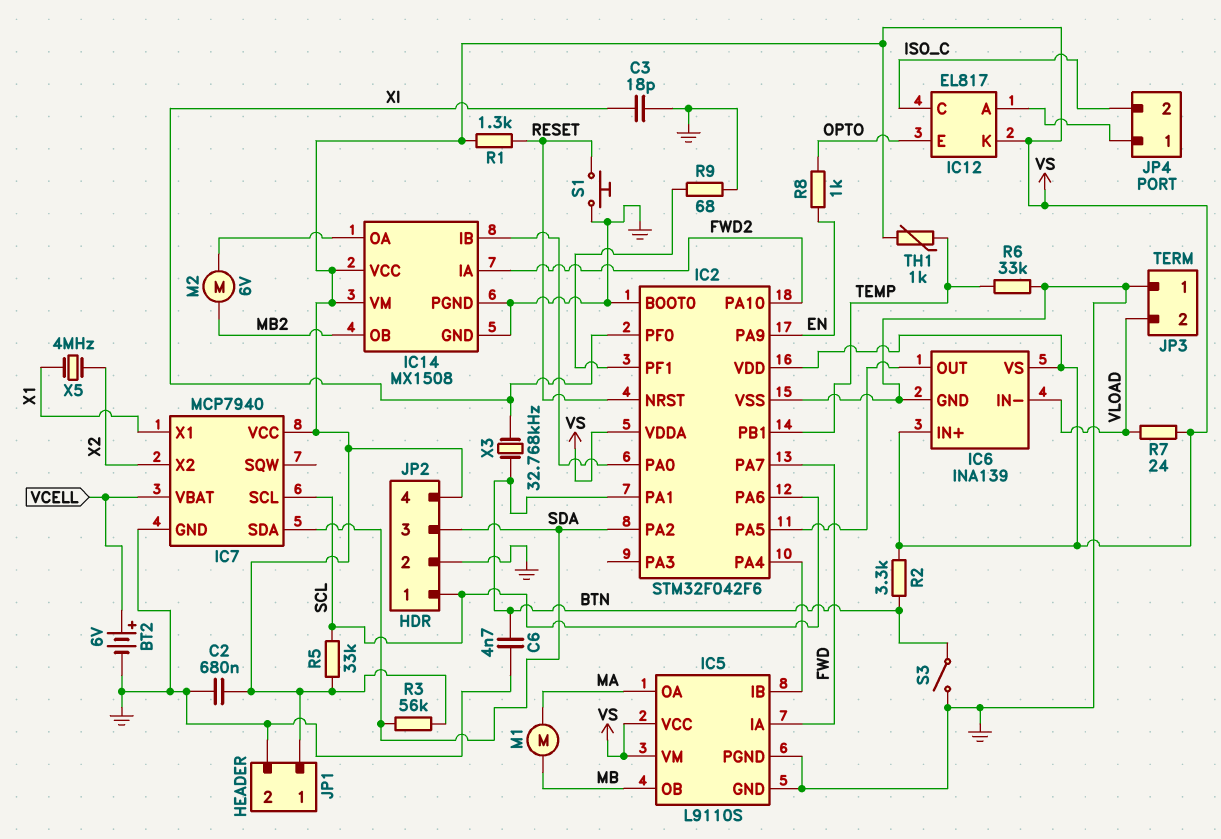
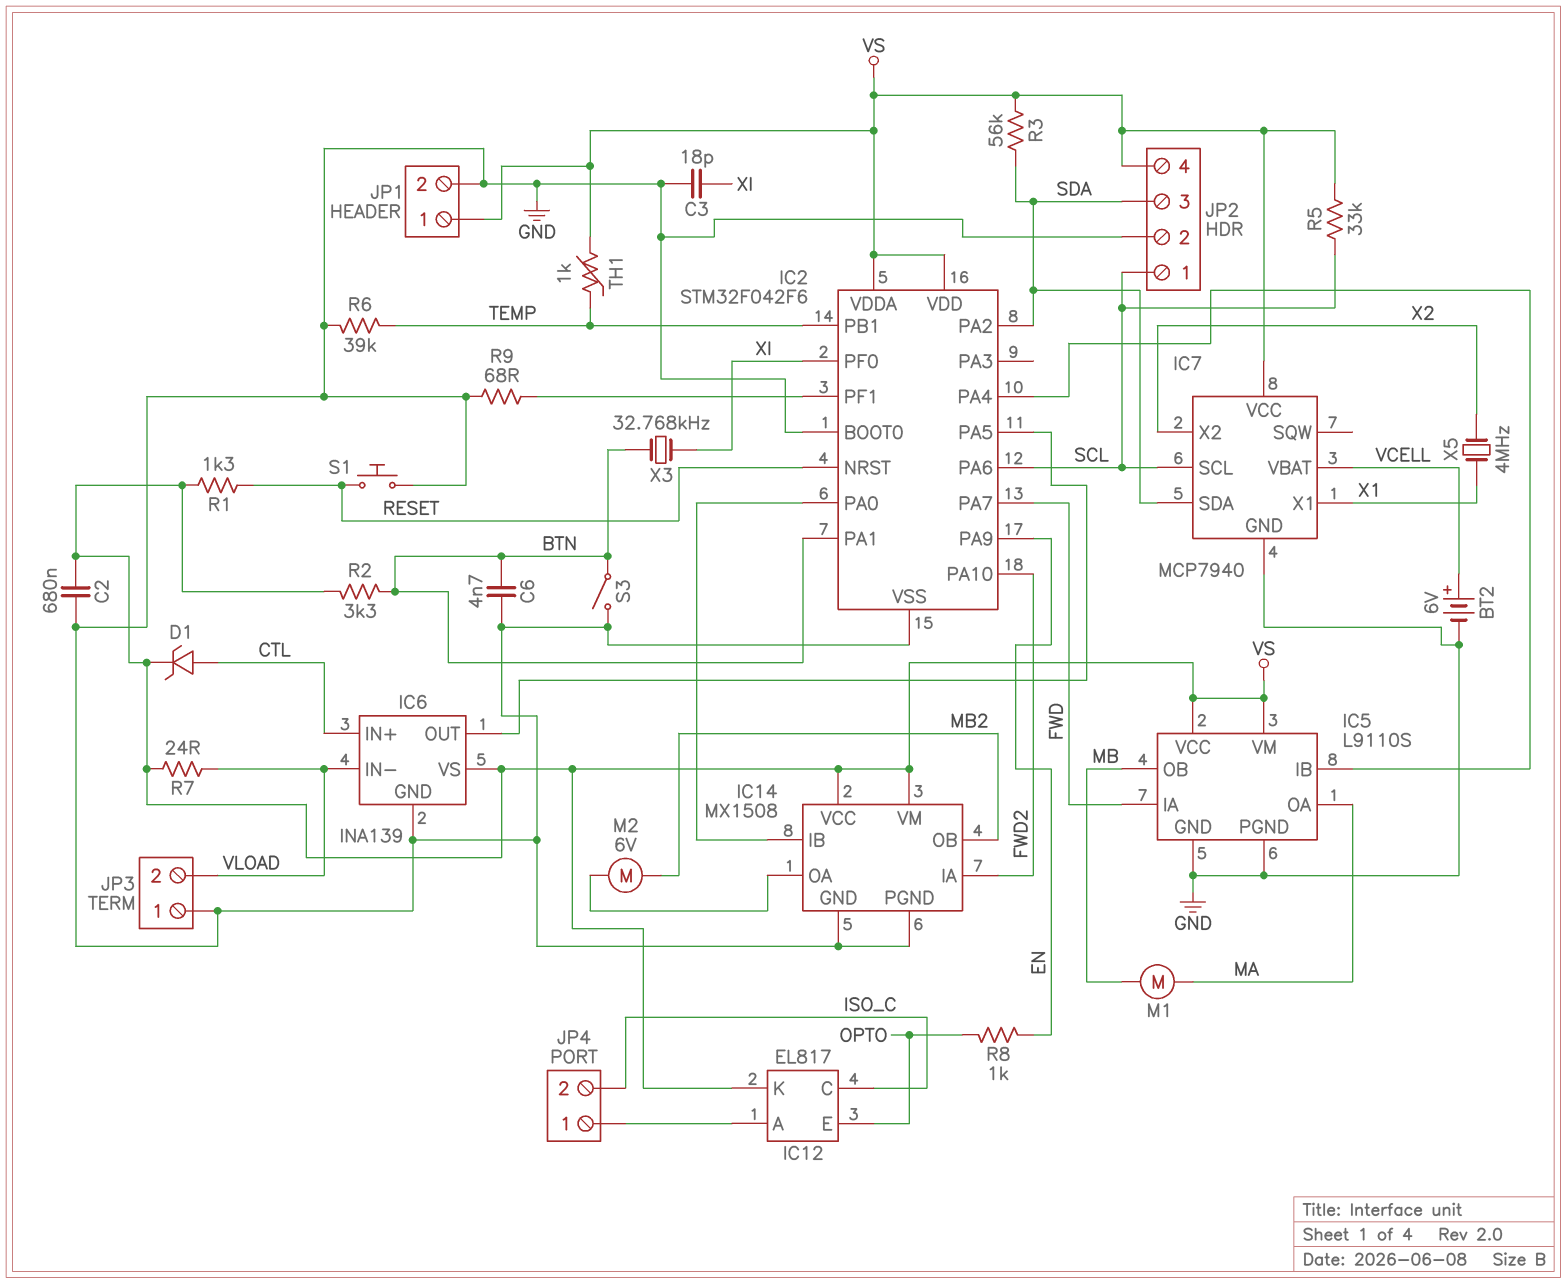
D1: none -> zener (A CTL, K VS)
IC6 pin IN+: VS -> CTL
R6: 33k (GND, TEMP) -> 39k (GND, TEMP)

